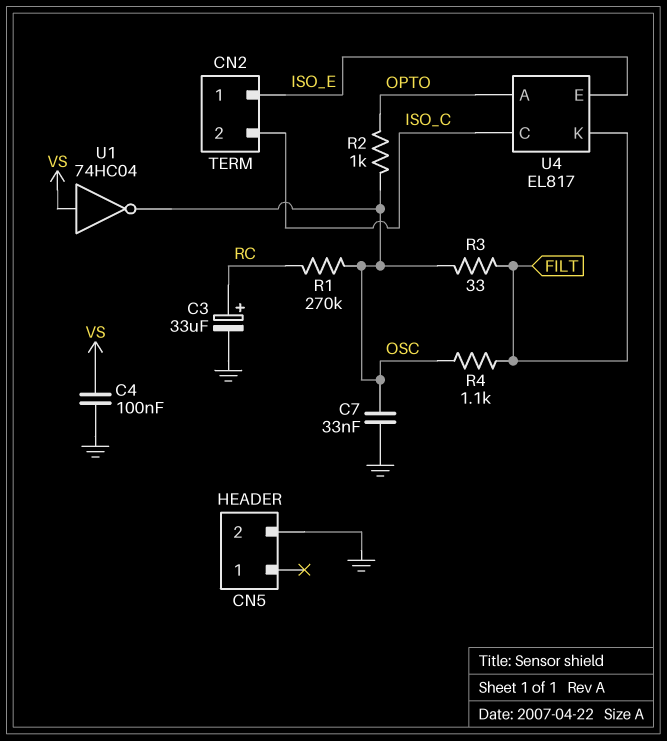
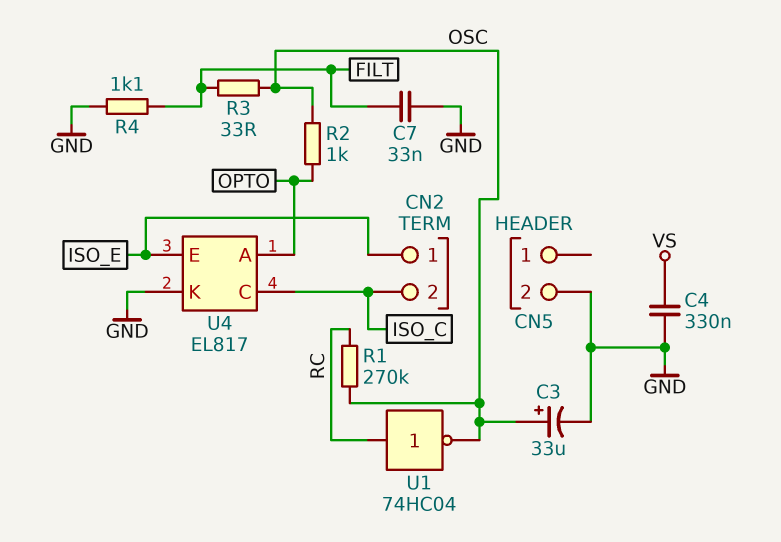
C3: 33uF (plus RC, minus GND) -> 33uF (plus OSC, minus GND)
C4: 100nF (GND, VS) -> 330nF (GND, VS)
C7: 33nF (GND, OSC) -> 33nF (FILT, GND)
R4: 1.1k (FILT, OSC) -> 1.1k (FILT, GND)
U1: NOT 74HC04 (in VS, out OSC) -> NOT 74HC04 (in RC, out OSC)
U4 pin K: FILT -> GND

